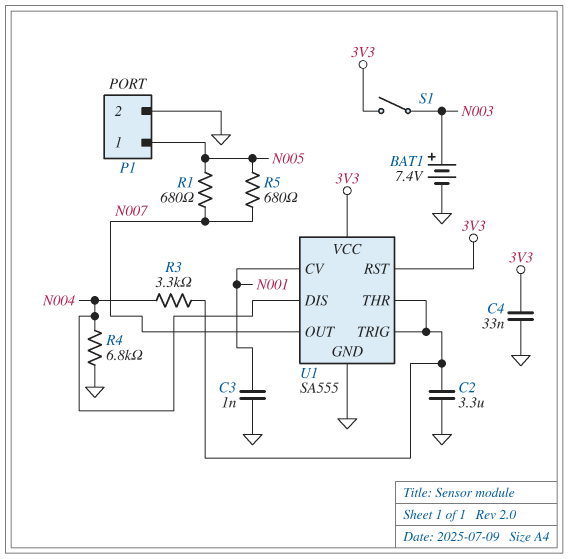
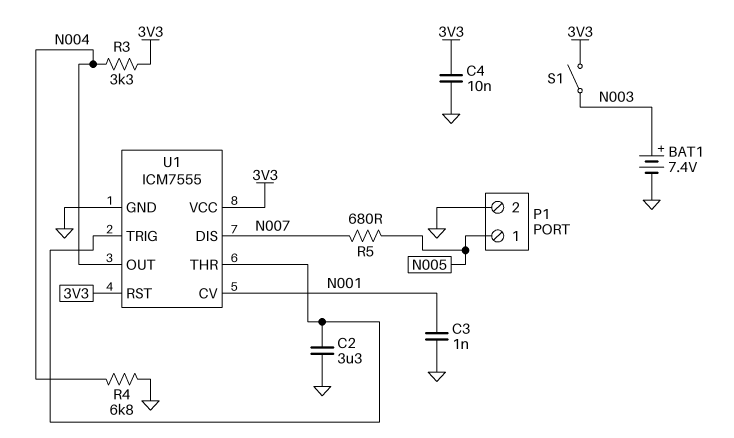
C4: 33nF (3V3, GND) -> 10nF (3V3, GND)
R1: 680 (N005, N007) -> none
R3: 3.3k (N004, U1/THR) -> 3.3k (3V3, N004)
U1: SA555 -> ICM7555
U1 pin DIS: N004 -> N007
U1 pin OUT: N007 -> N004

